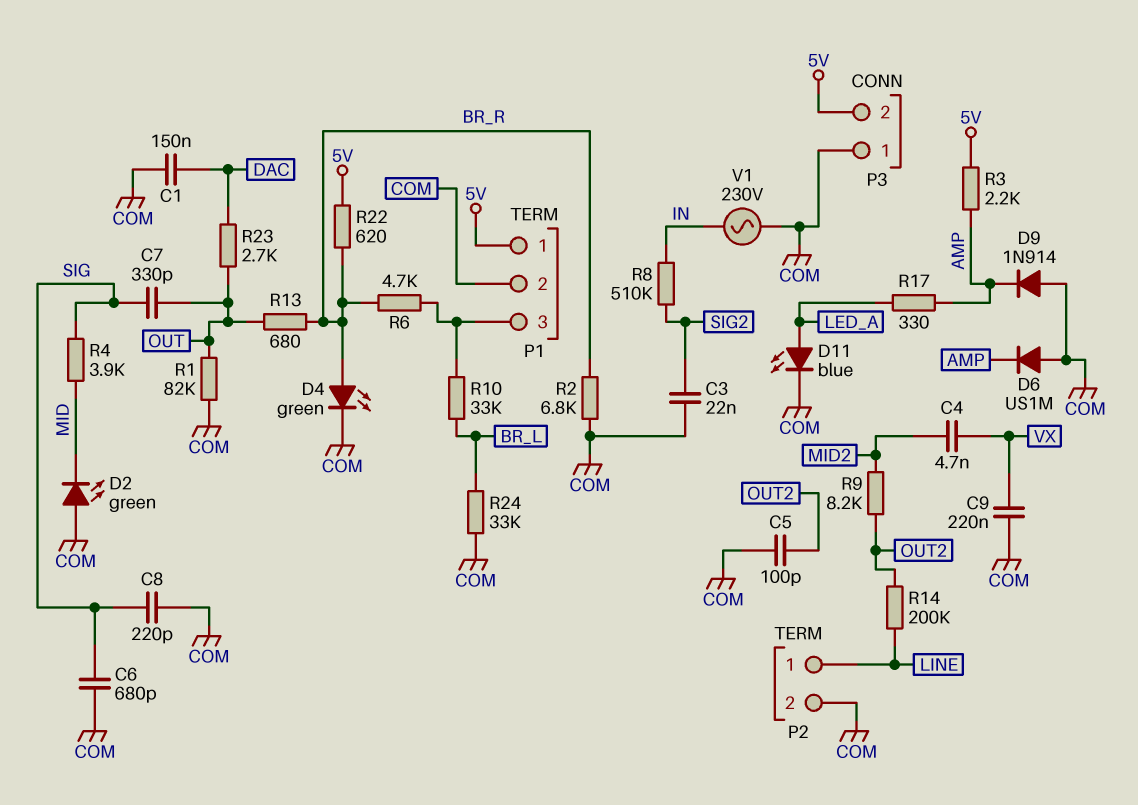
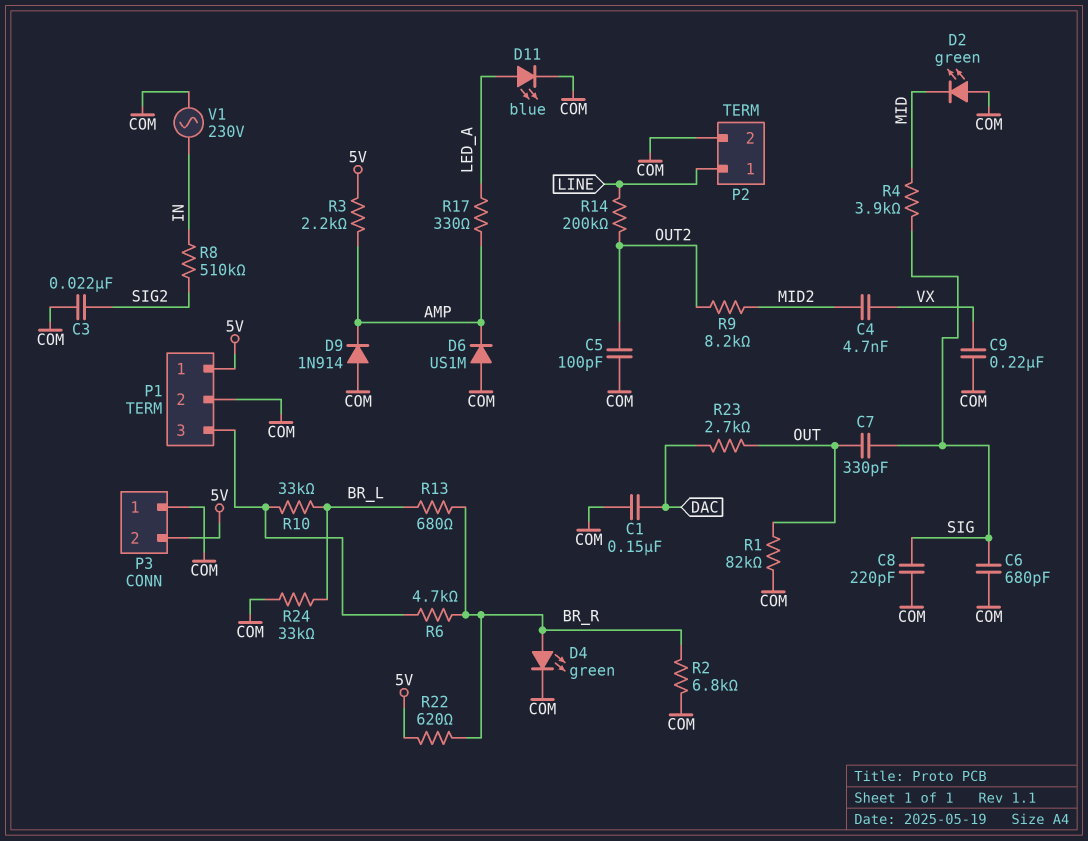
R13: 680 (BR_R, OUT) -> 680 (BR_L, BR_R)

